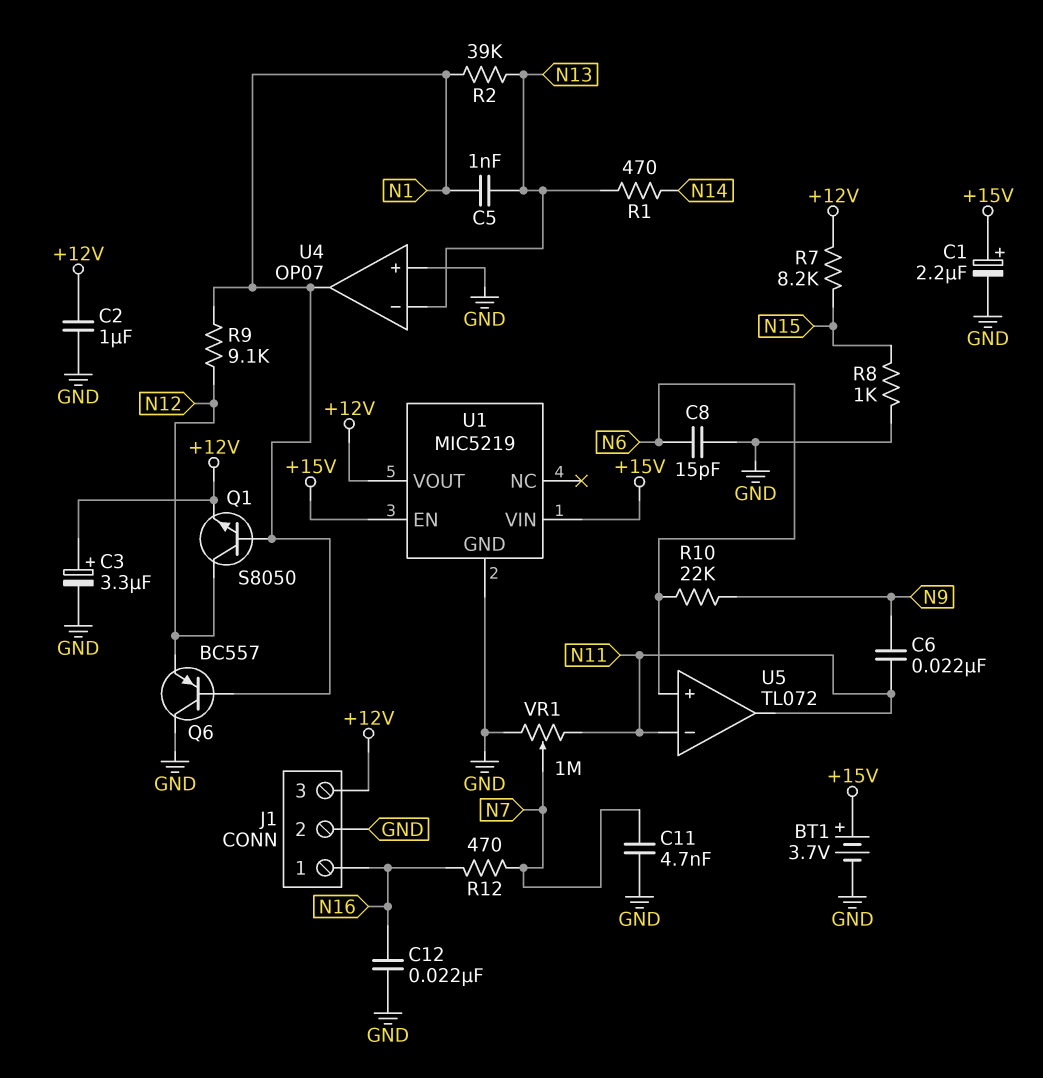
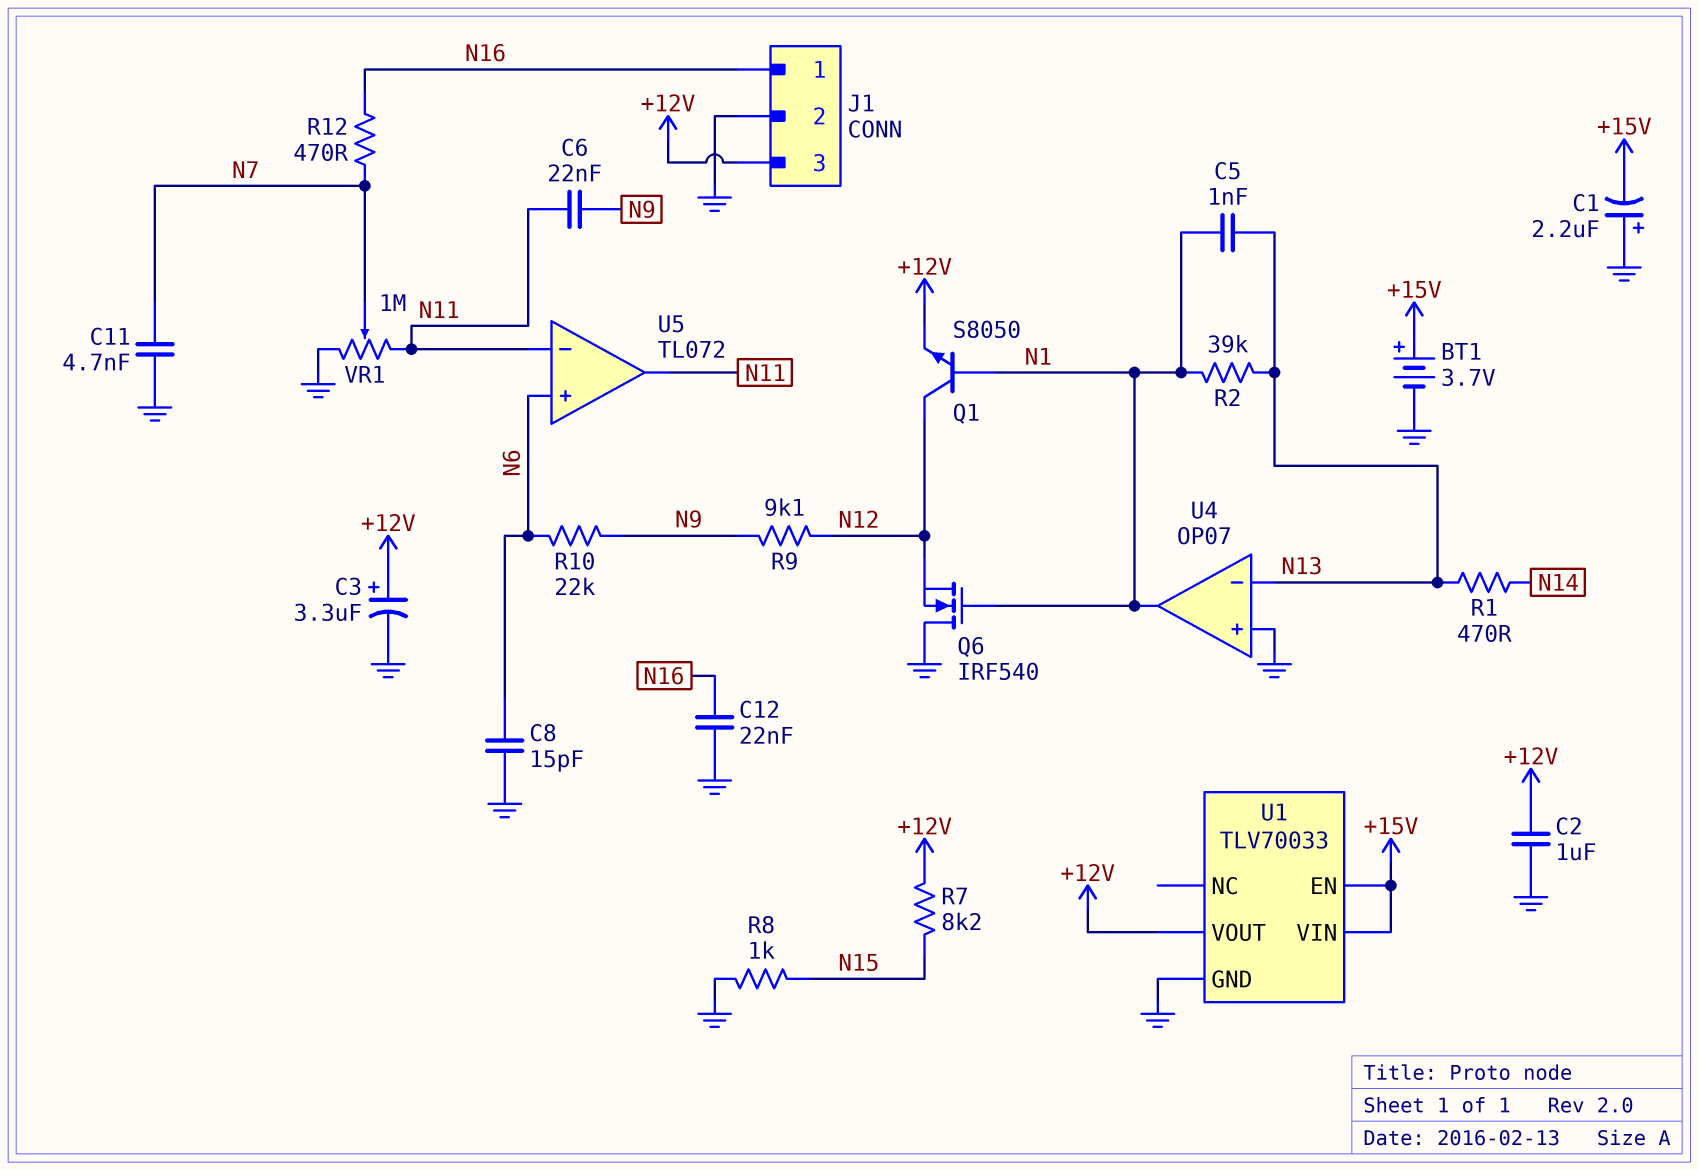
C1: 2.2uF (plus +15V, minus GND) -> 2.2uF (plus GND, minus +15V)
Q6: PNP BC557 (B N1, C GND, E N12) -> NMOS IRF540 (G N1, D GND, S N12)
R9: 9.1k (N1, N12) -> 9.1k (N9, N12)
U1: MIC5219 -> TLV70033

